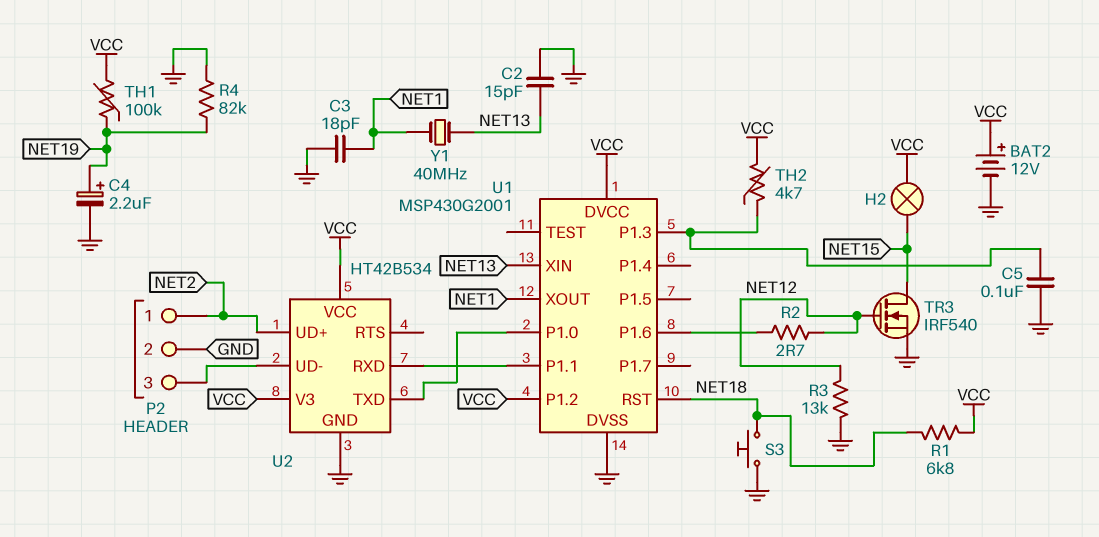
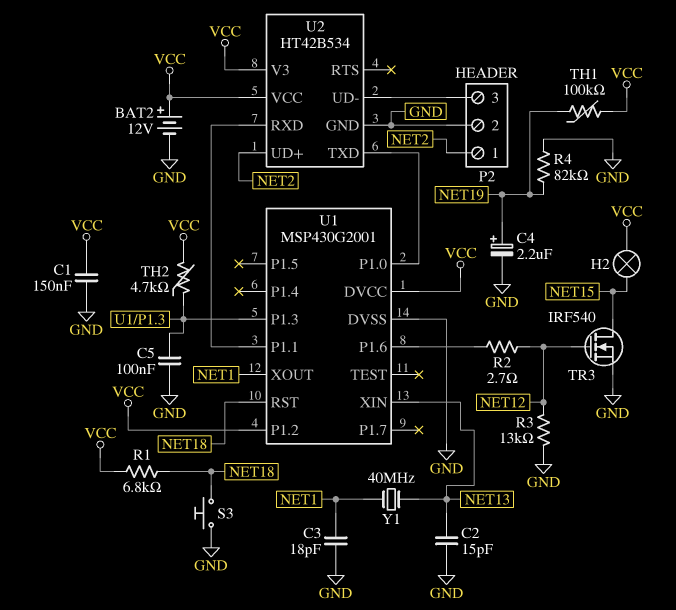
C1: none -> 150nF (GND, VCC)

